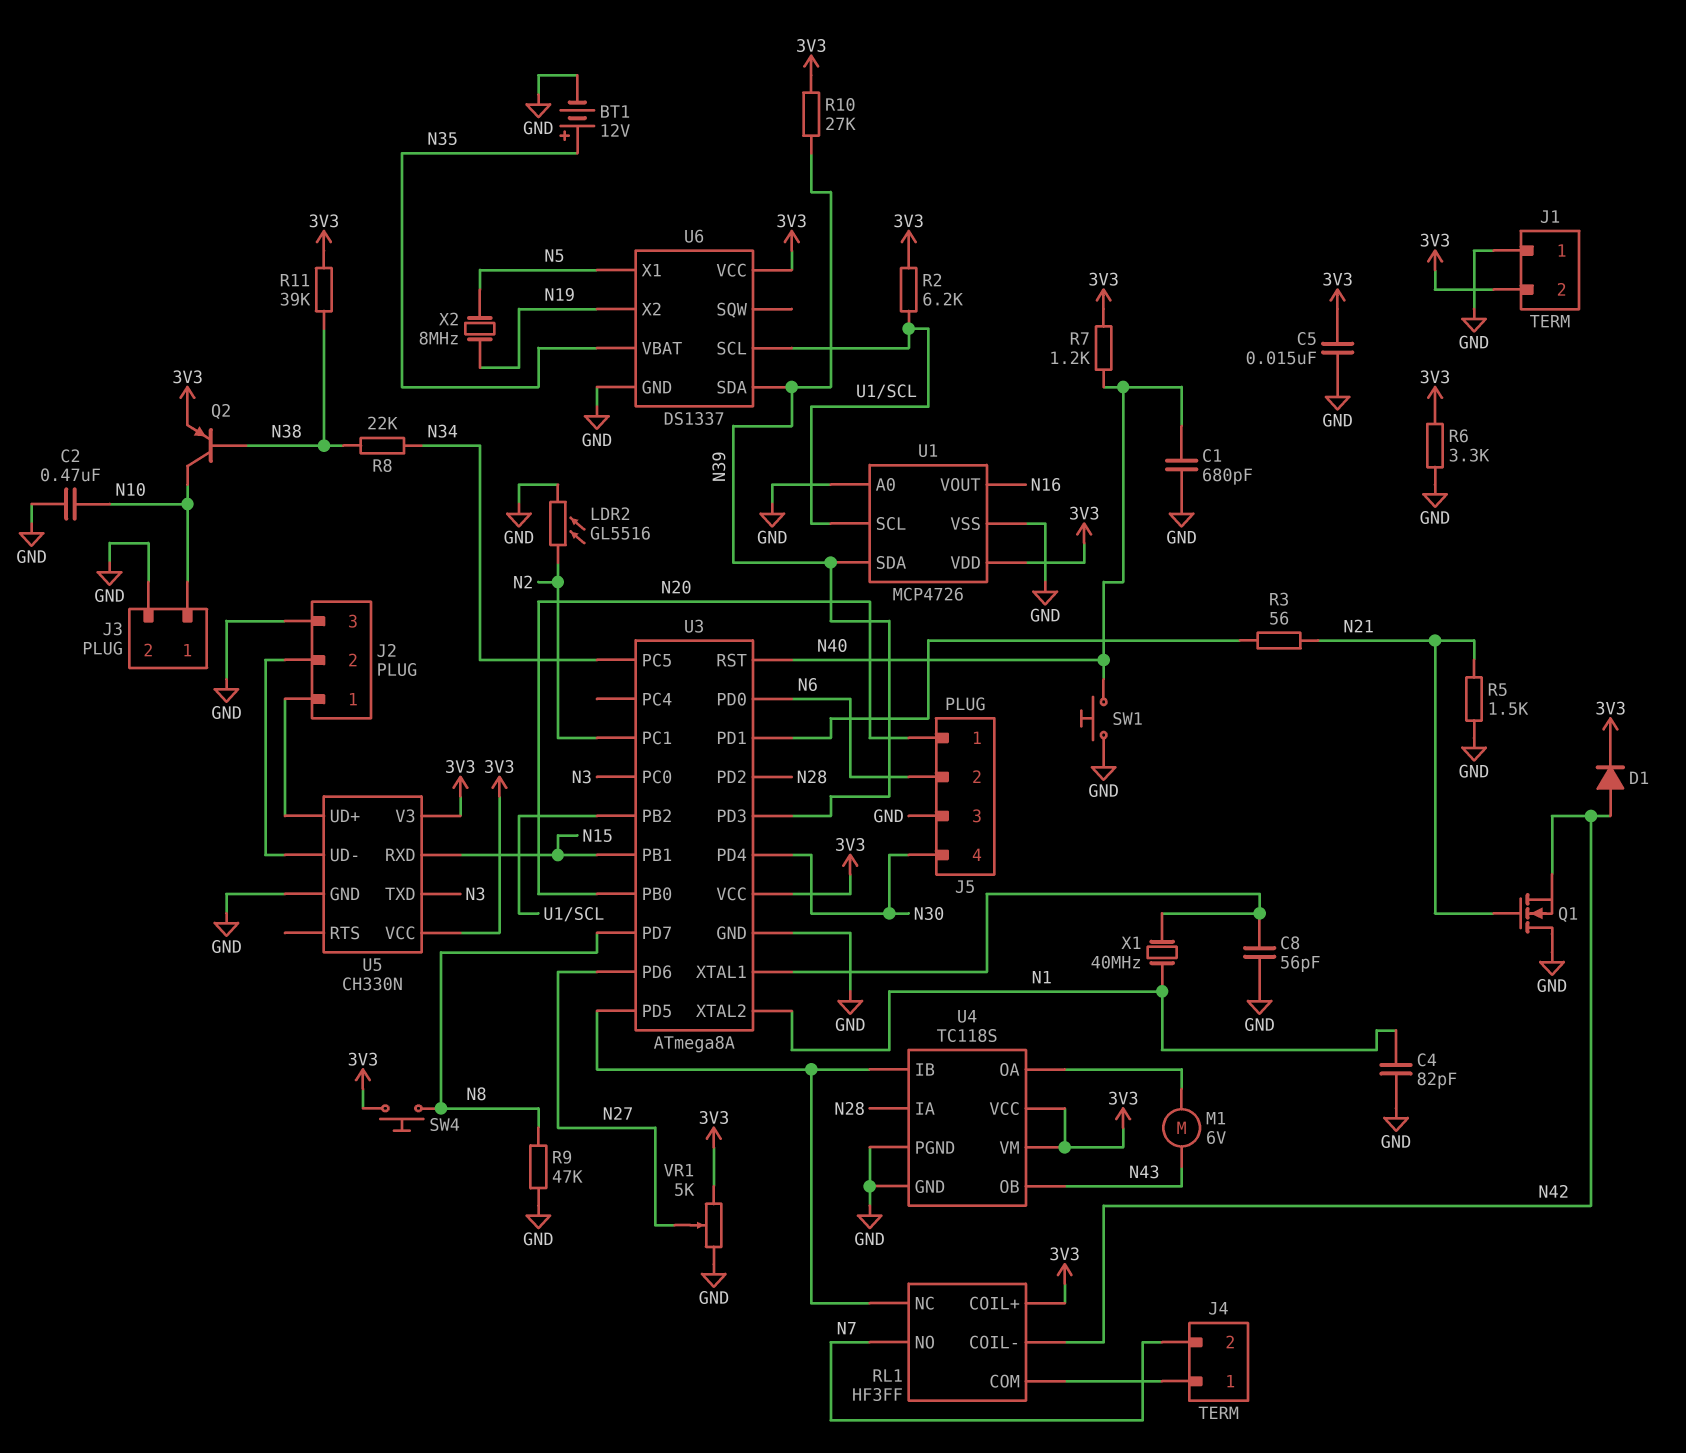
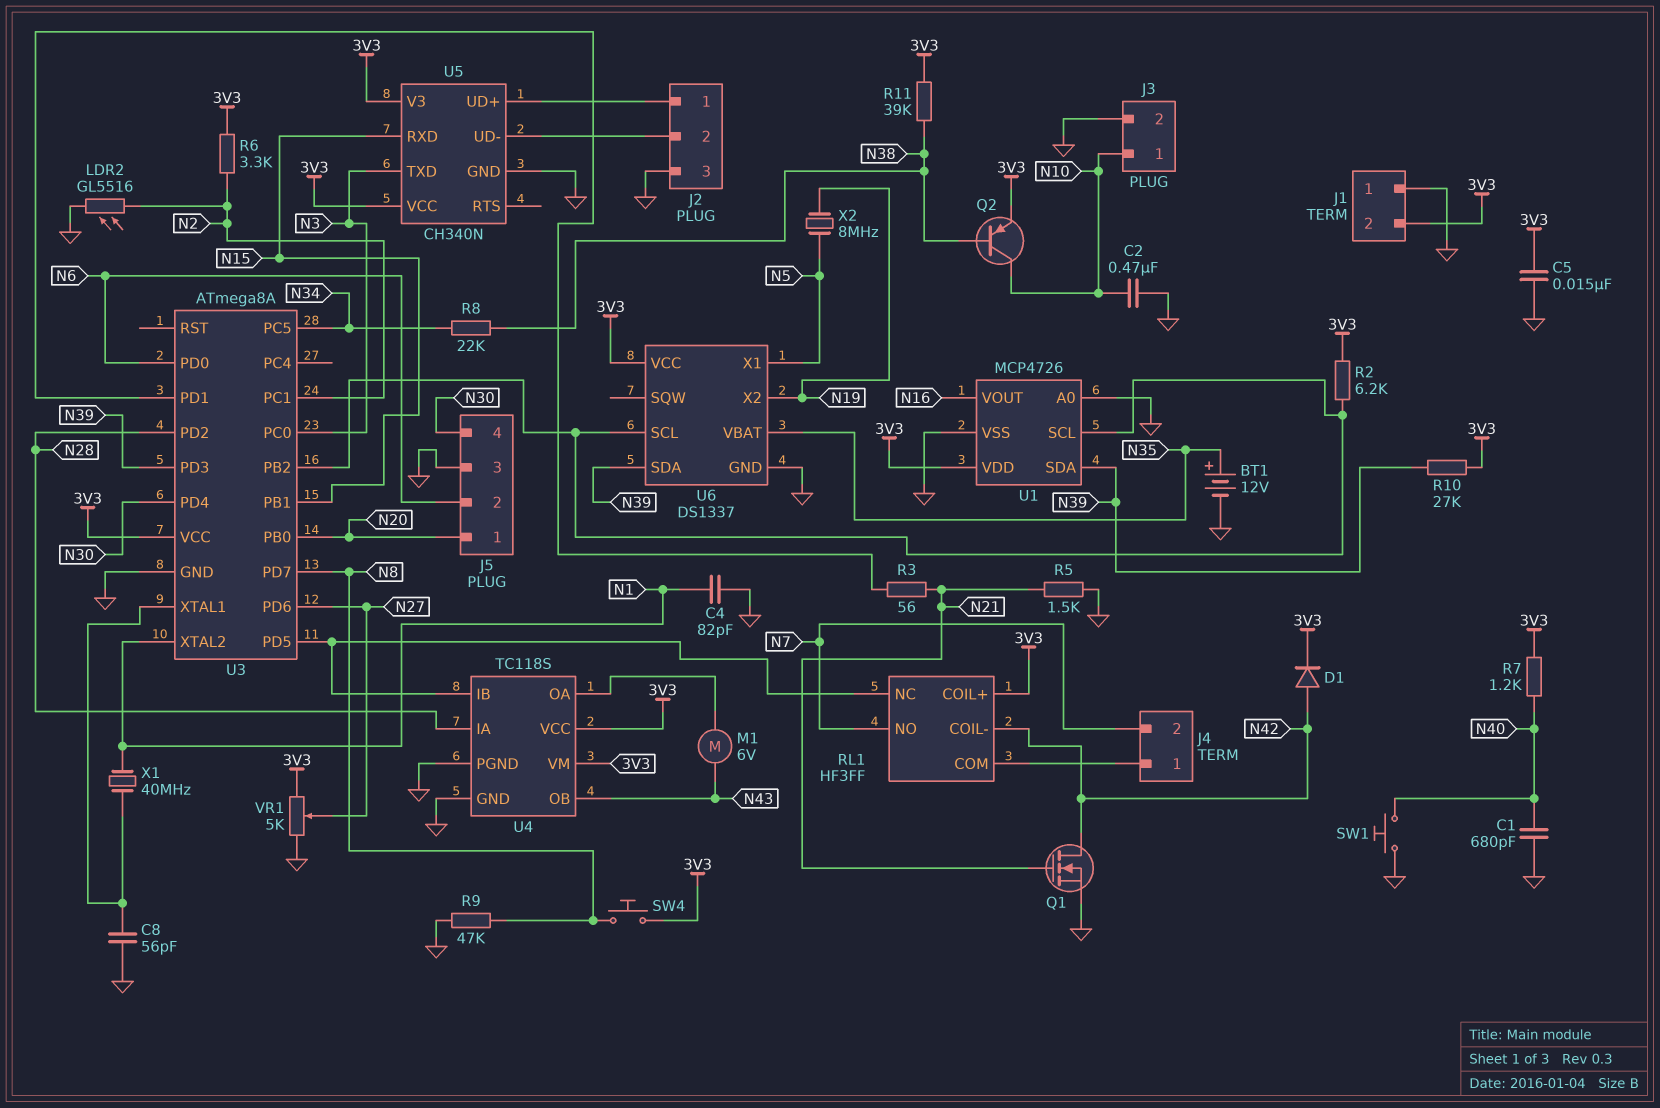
Q1: NMOS (G N21, D GND, S N42) -> NMOS (G N21, D N42, S GND)
R6: 3.3k (3V3, GND) -> 3.3k (3V3, N2)
U3 pin RST: N40 -> none
U5: CH330N -> CH340N

